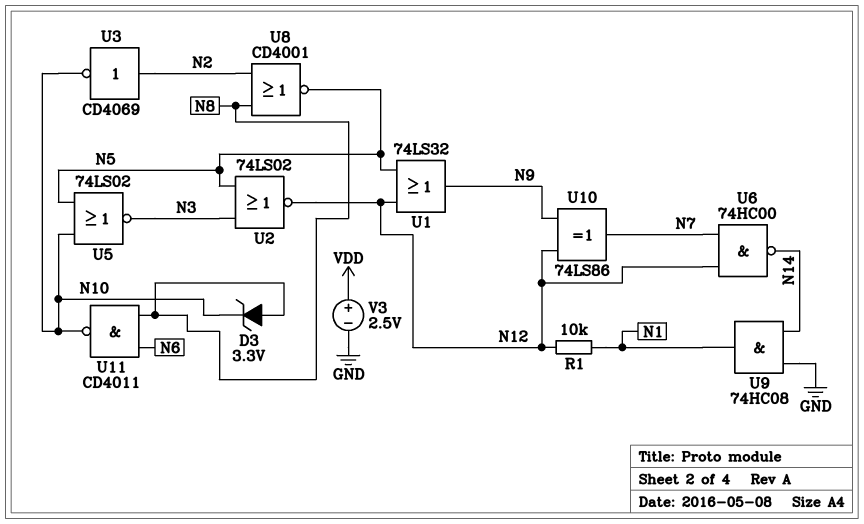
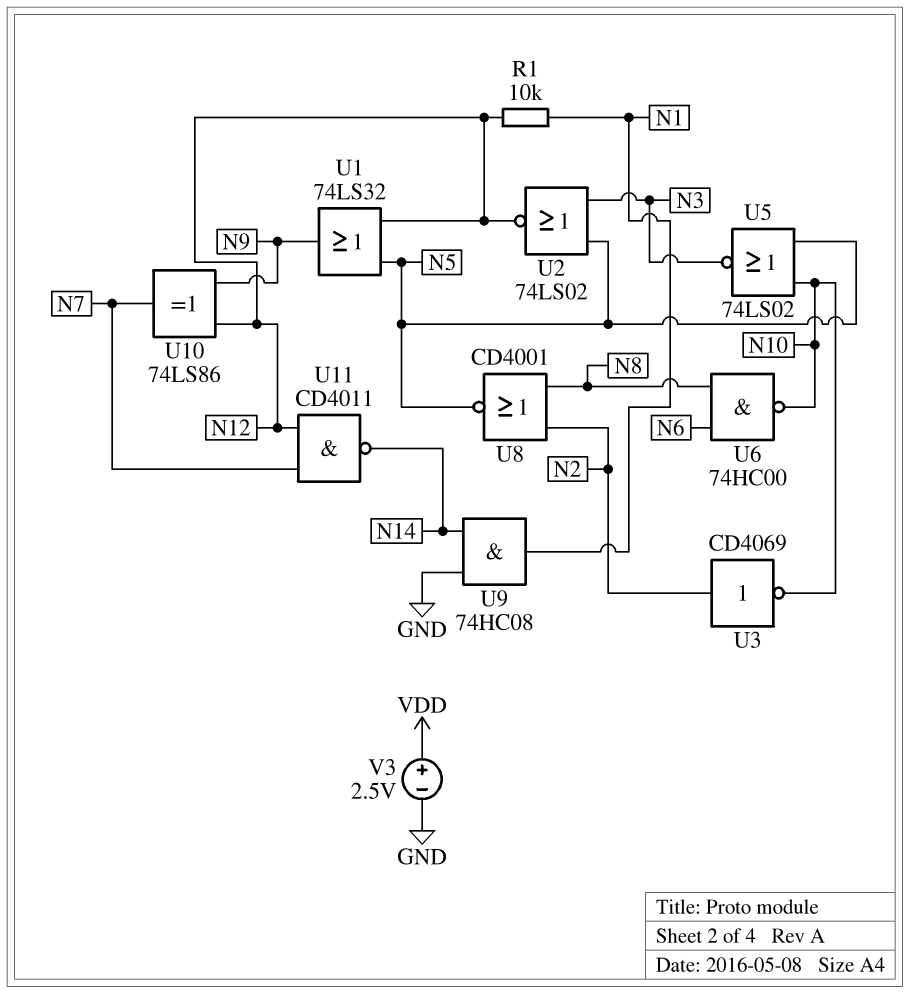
D3: zener 3.3V (A N8, K N10) -> none
U6: NAND 74HC00 (in N7, in N12, out N14) -> NAND 74HC00 (in N6, in N8, out N10)
U11: NAND CD4011 (in N6, in N8, out N10) -> NAND CD4011 (in N7, in N12, out N14)

